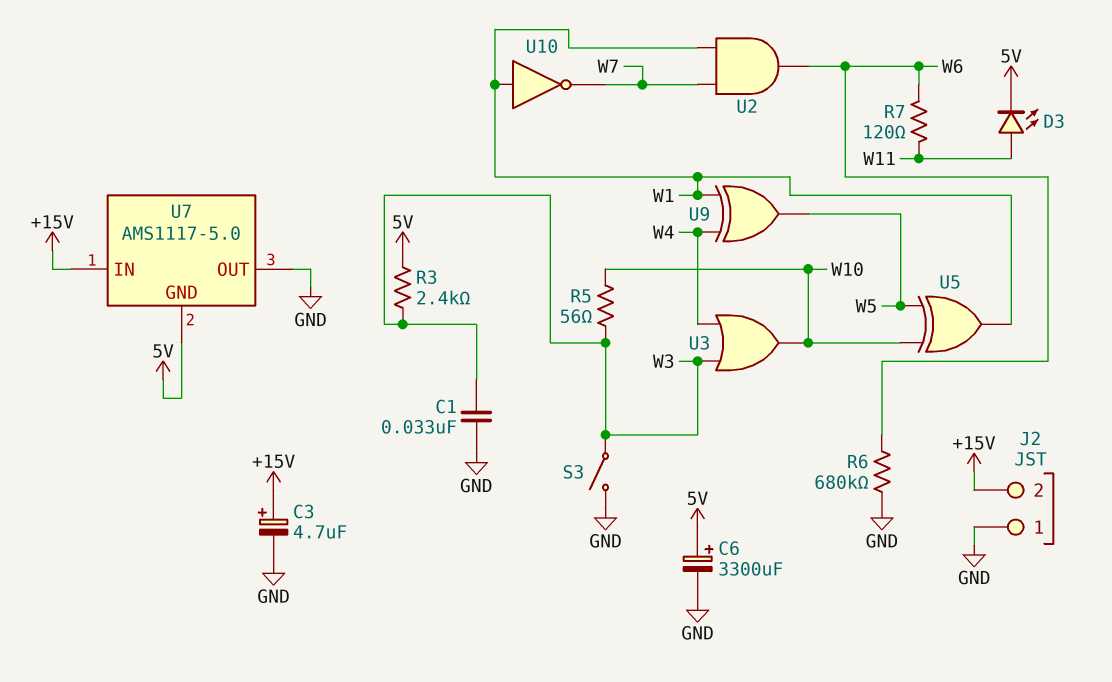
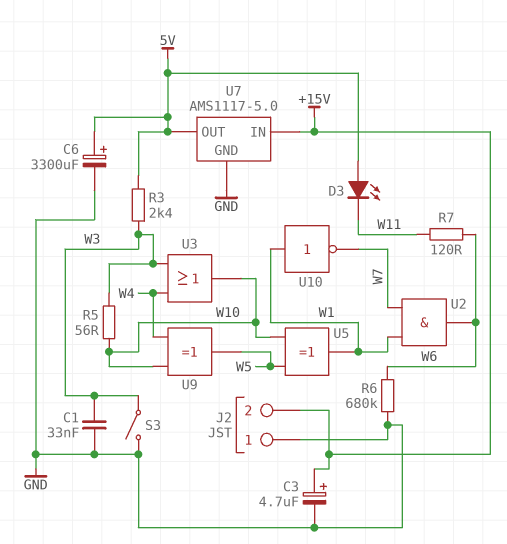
D3: LED (A W11, K 5V) -> LED (A 5V, K W11)
U7 pin GND: 5V -> GND
U7 pin OUT: GND -> 5V
U9: XOR (in W1, in W4, out W5) -> XOR (in W4, in W10, out W5)

